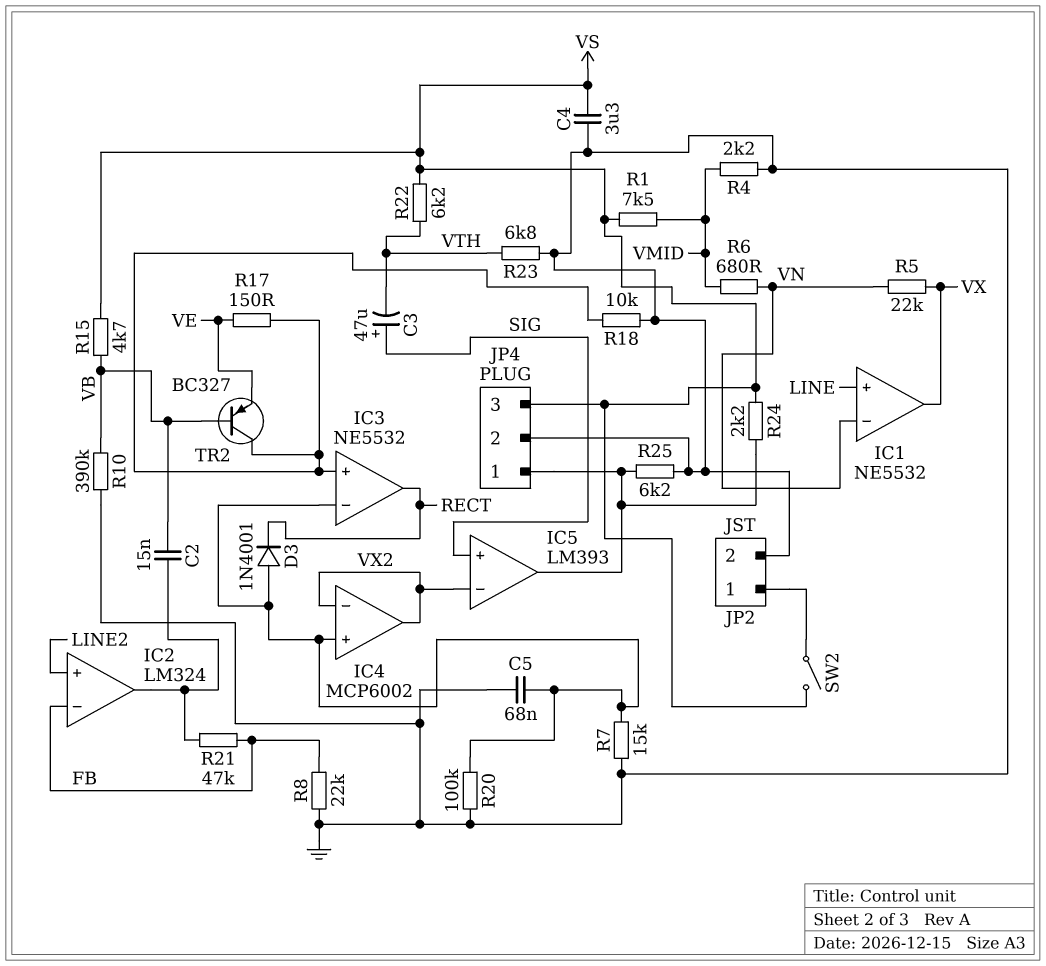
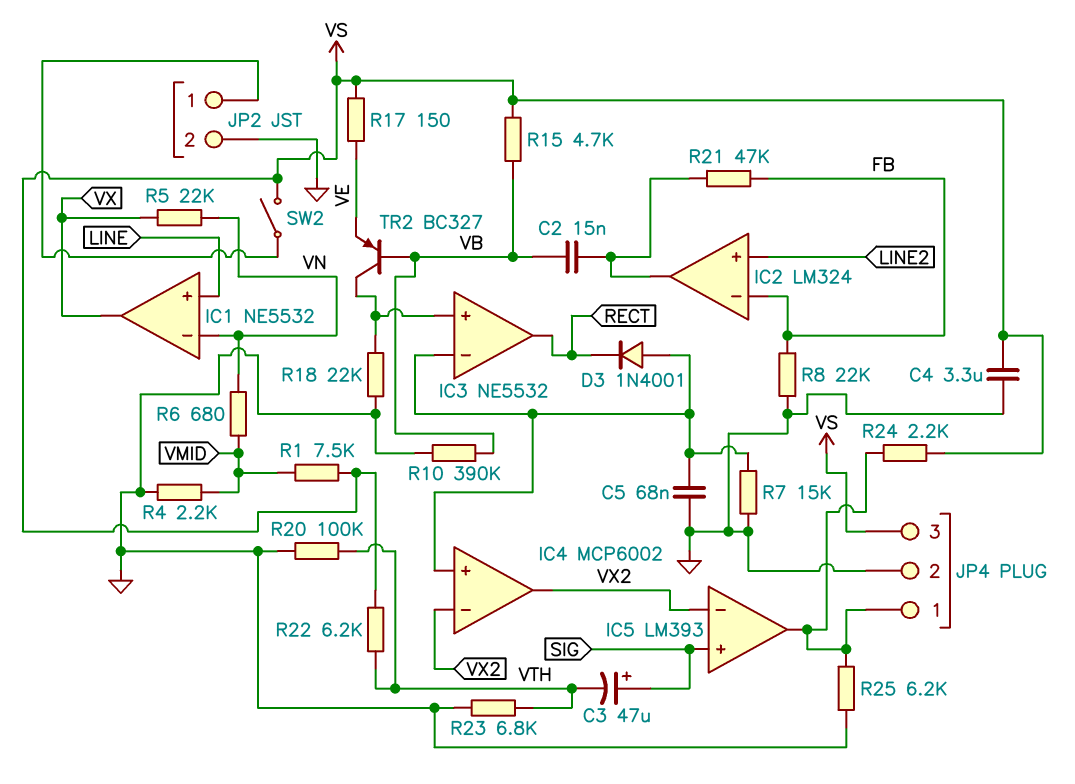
R17: 150 (IC3/in+, VE) -> 150 (VE, VS)
R18: 10k (GND, IC3/in+) -> 22k (GND, IC3/in+)
R20: 100k (GND, IC3/in-) -> 100k (GND, VTH)

